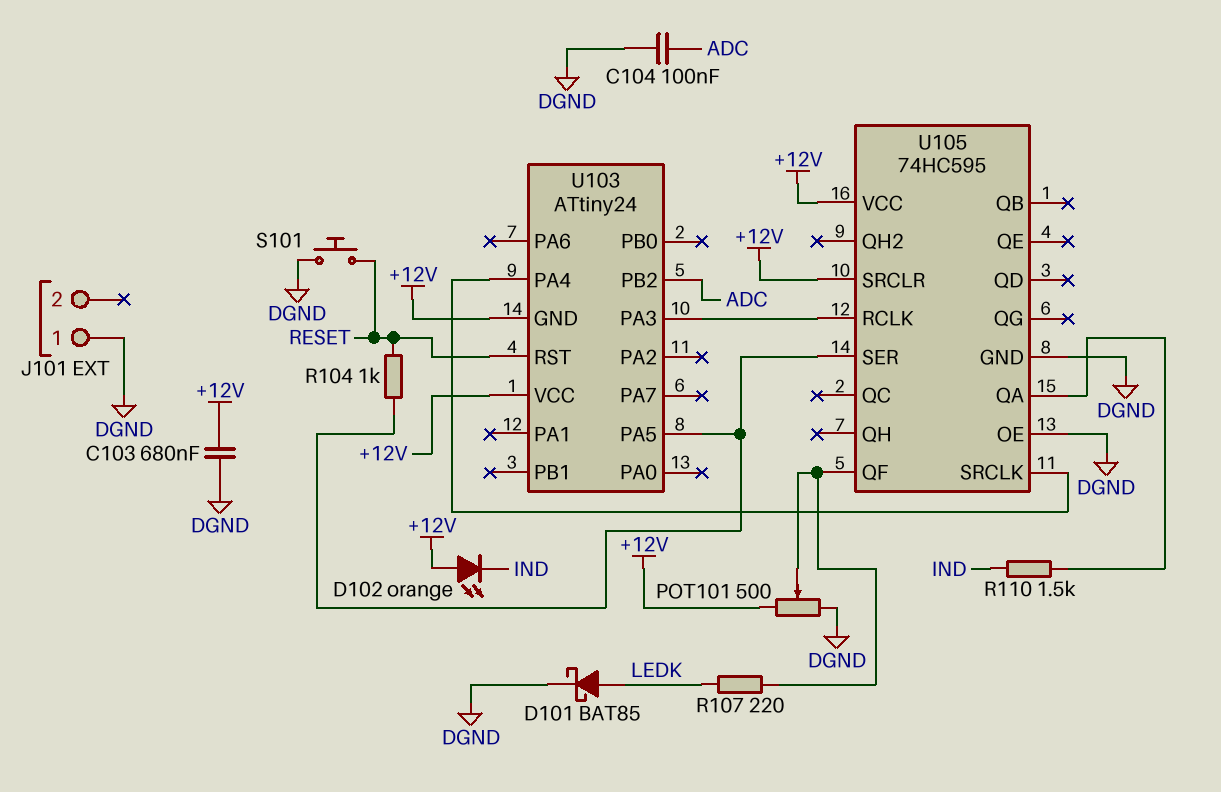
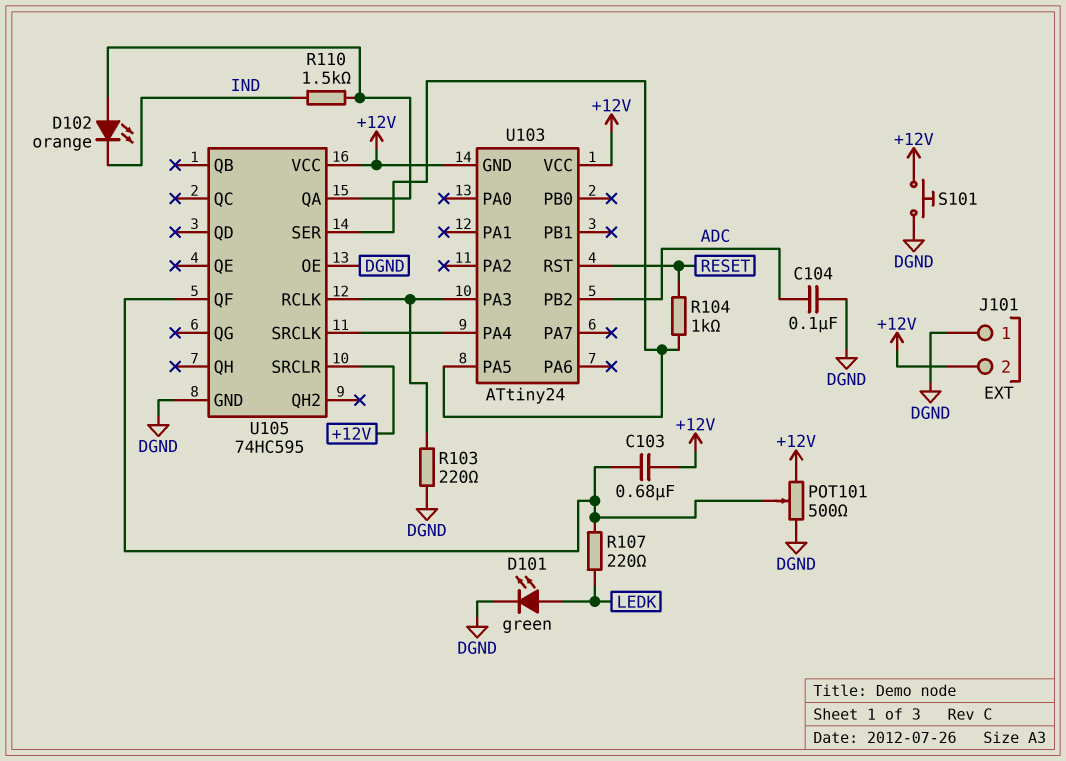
C103: 680nF (+12V, DGND) -> 680nF (+12V, U105/QF)
D101: schottky BAT85 (A LEDK, K DGND) -> LED green (A LEDK, K DGND)
D102: LED orange (A +12V, K IND) -> LED orange (A U105/QA, K IND)
J101 pin 2: none -> +12V
R103: none -> 220 (DGND, U103/PA3)
S101: button (DGND, RESET) -> button (+12V, DGND)

